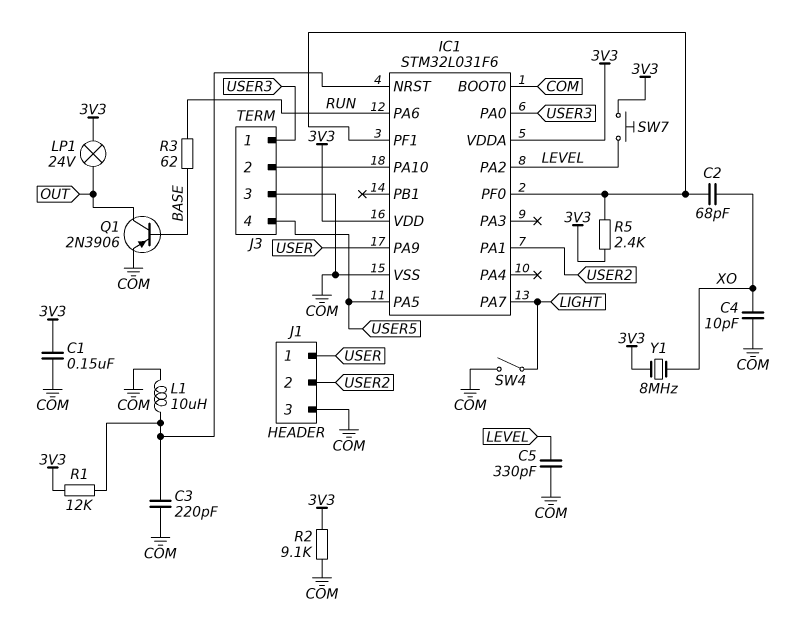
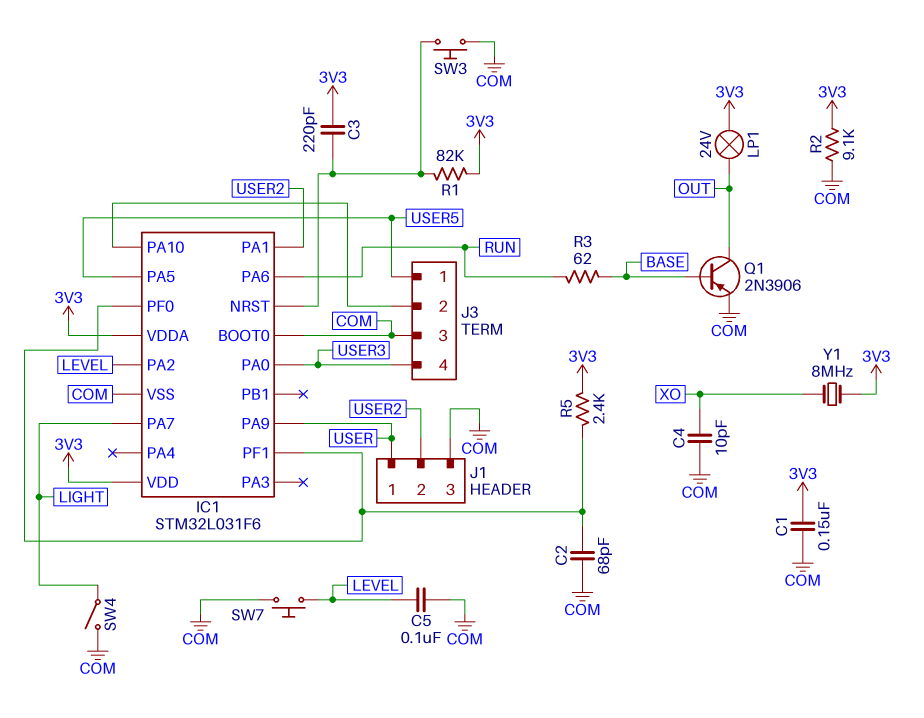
C2: 68pF (IC1/PF0, XO) -> 68pF (COM, IC1/PF0)
C3: 220pF (COM, IC1/NRST) -> 220pF (3V3, IC1/NRST)
C5: 330pF (COM, LEVEL) -> 100nF (COM, LEVEL)
J3 pin 1: USER3 -> USER5
J3 pin 4: USER5 -> USER3
L1: 10uH (COM, IC1/NRST) -> none
R1: 12k (3V3, IC1/NRST) -> 82k (3V3, IC1/NRST)
SW3: none -> button (COM, IC1/NRST)
SW7: button (3V3, LEVEL) -> button (COM, LEVEL)

